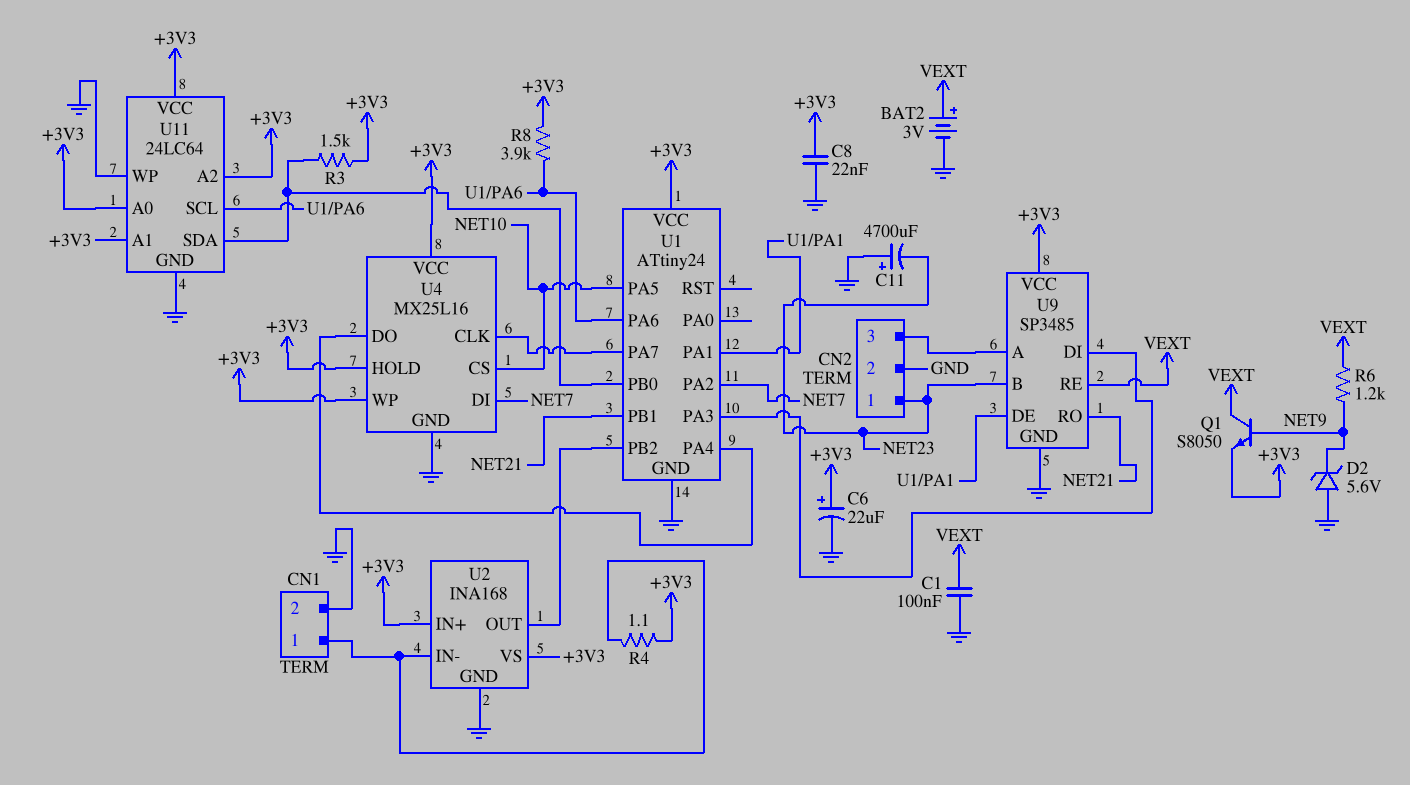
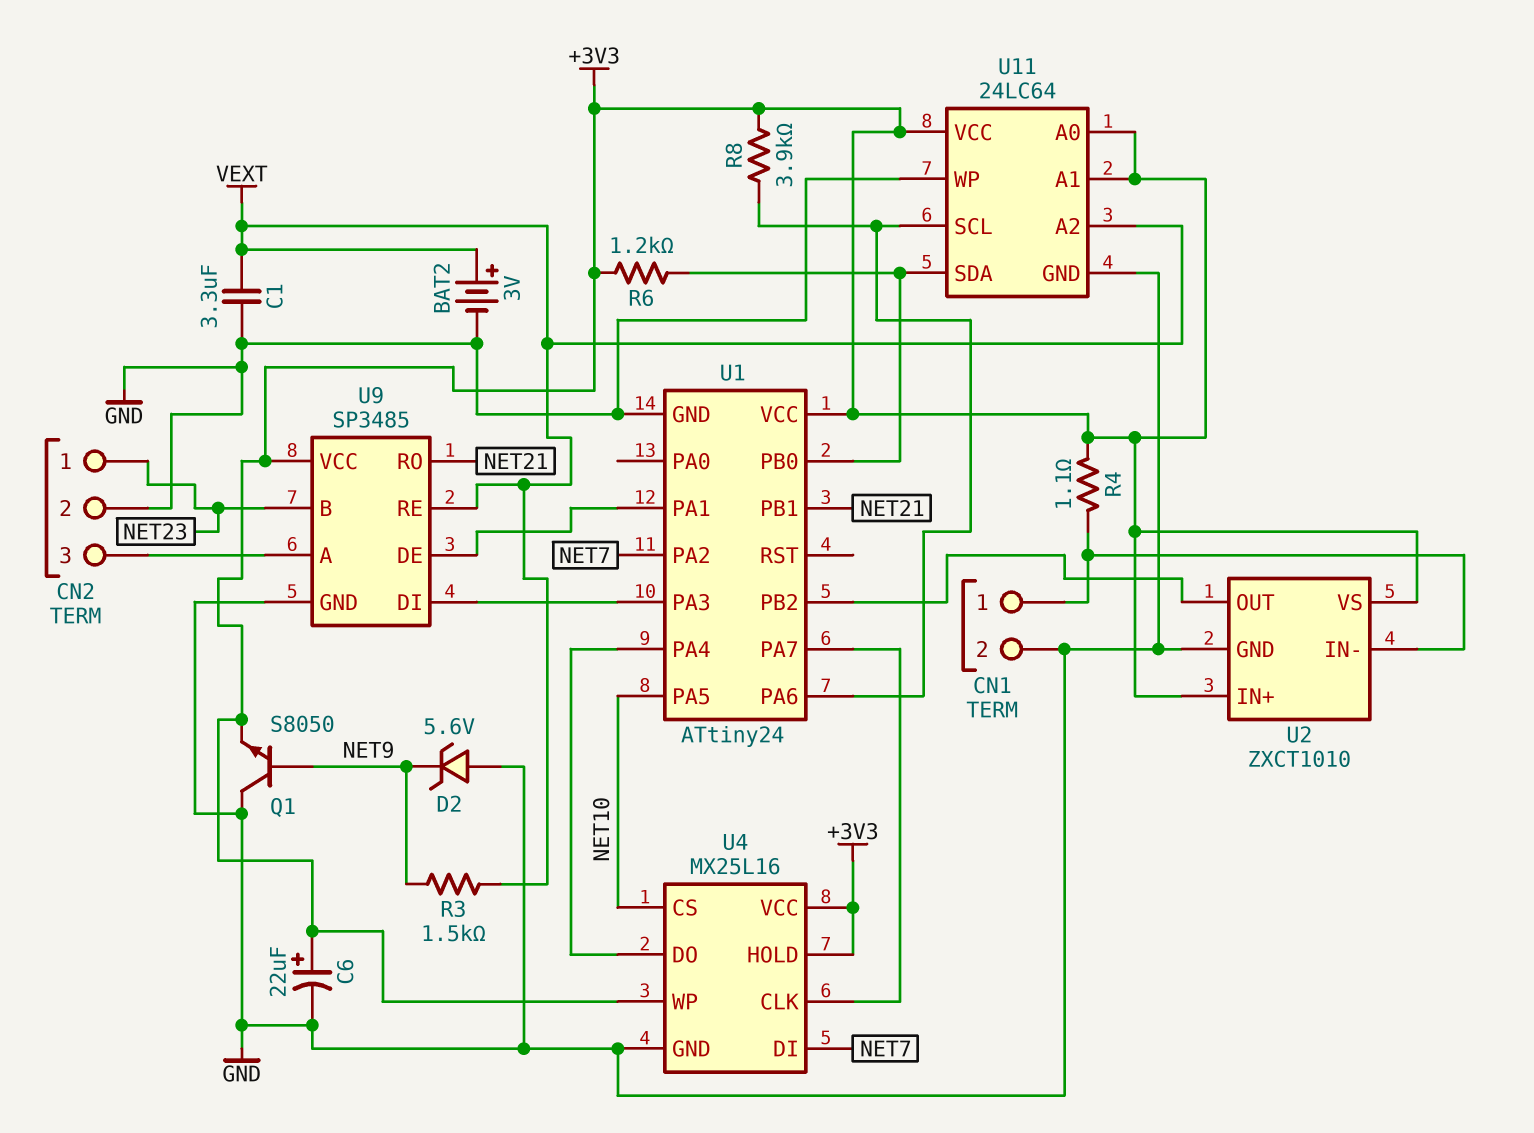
C1: 100nF (GND, VEXT) -> 3.3uF (GND, VEXT)
C8: 22nF (+3V3, GND) -> none
C11: 4700uF (plus GND, minus NET23) -> none
Q1: NPN S8050 (B NET9, C VEXT, E +3V3) -> NPN S8050 (B NET9, C GND, E +3V3)
R3: 1.5k (+3V3, U1/PB0) -> 1.5k (NET9, VEXT)
R6: 1.2k (NET9, VEXT) -> 1.2k (+3V3, U1/PB0)
U2: INA168 -> ZXCT1010
U11 pin A2: +3V3 -> VEXT

